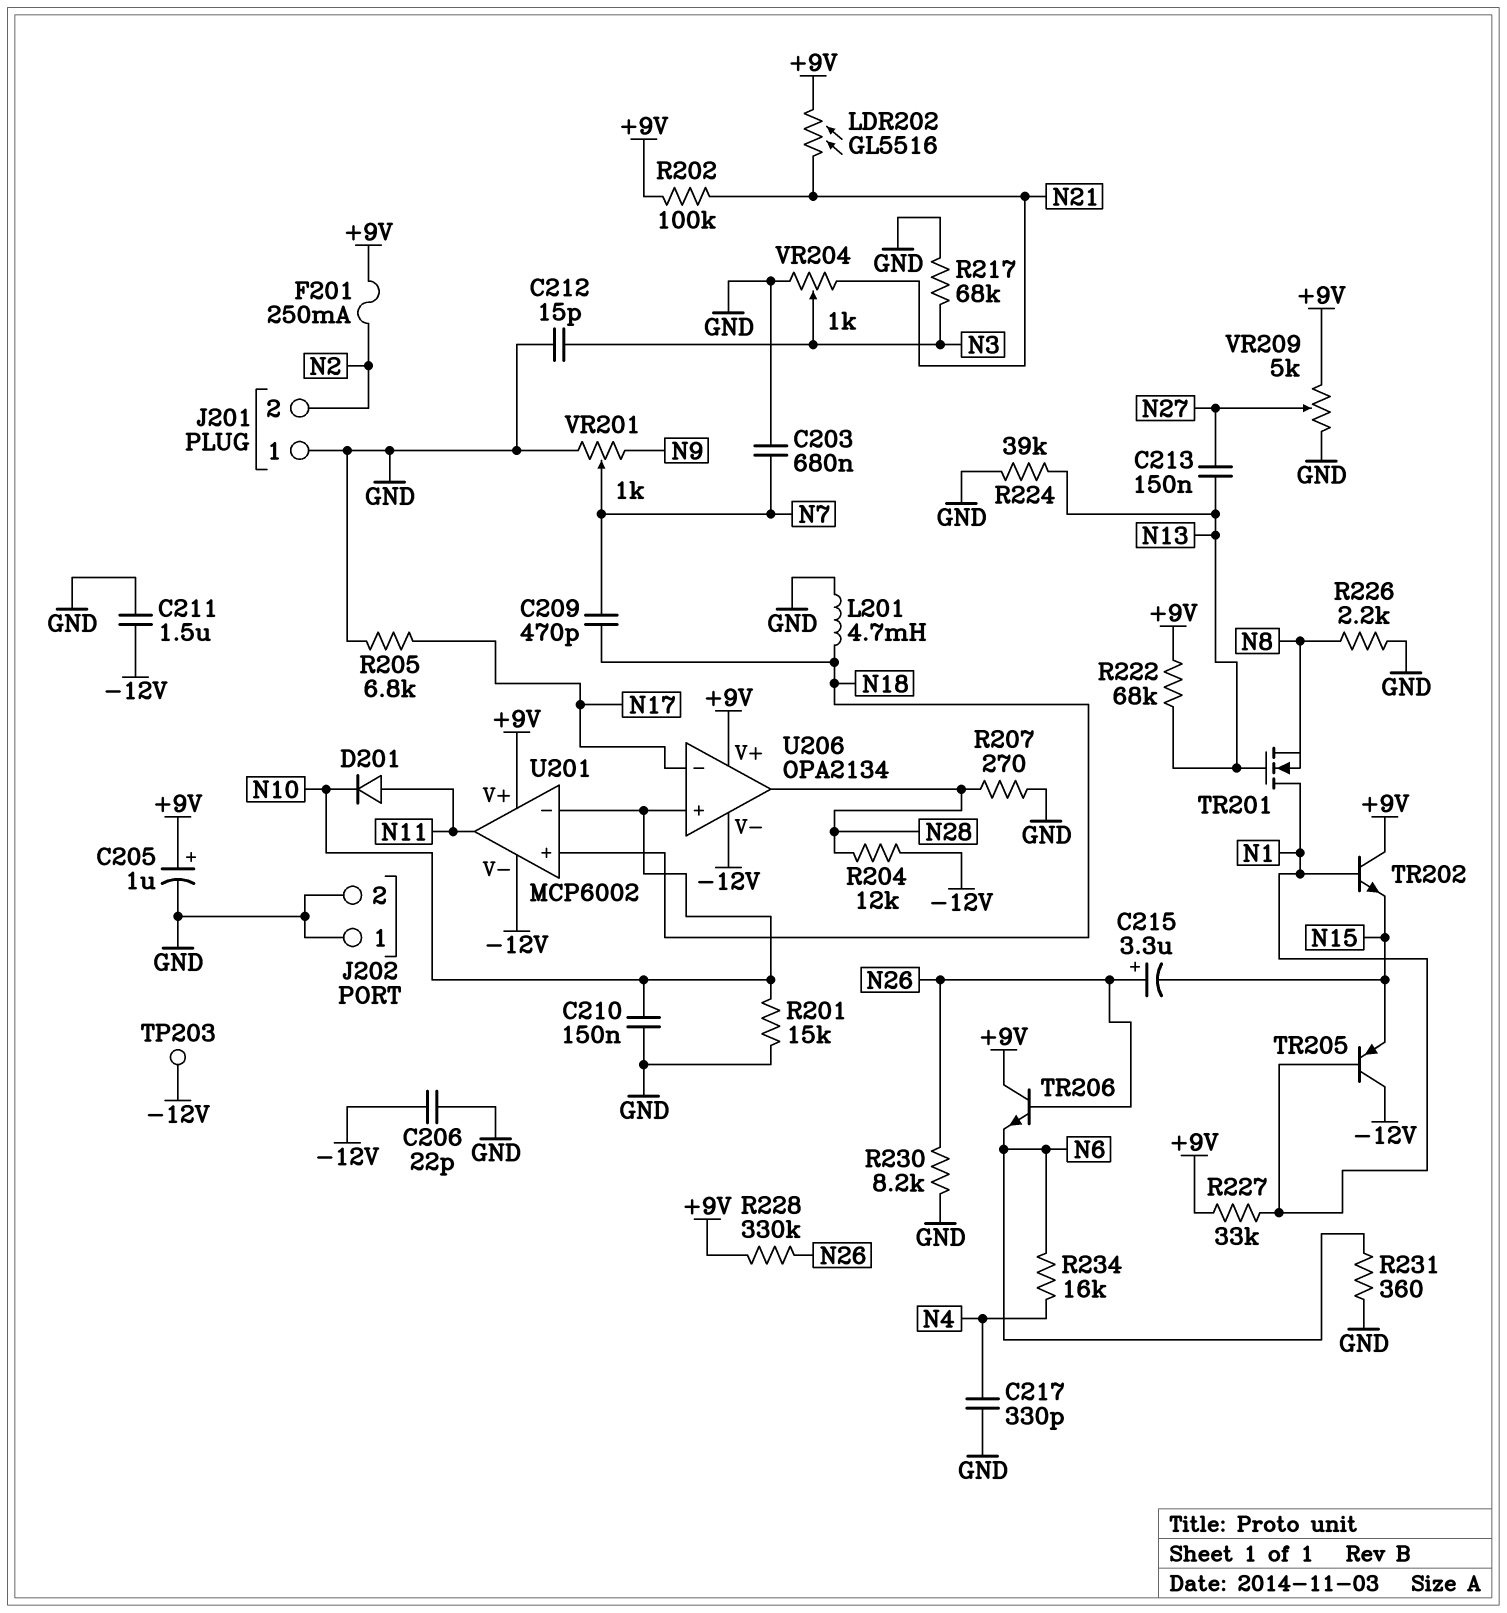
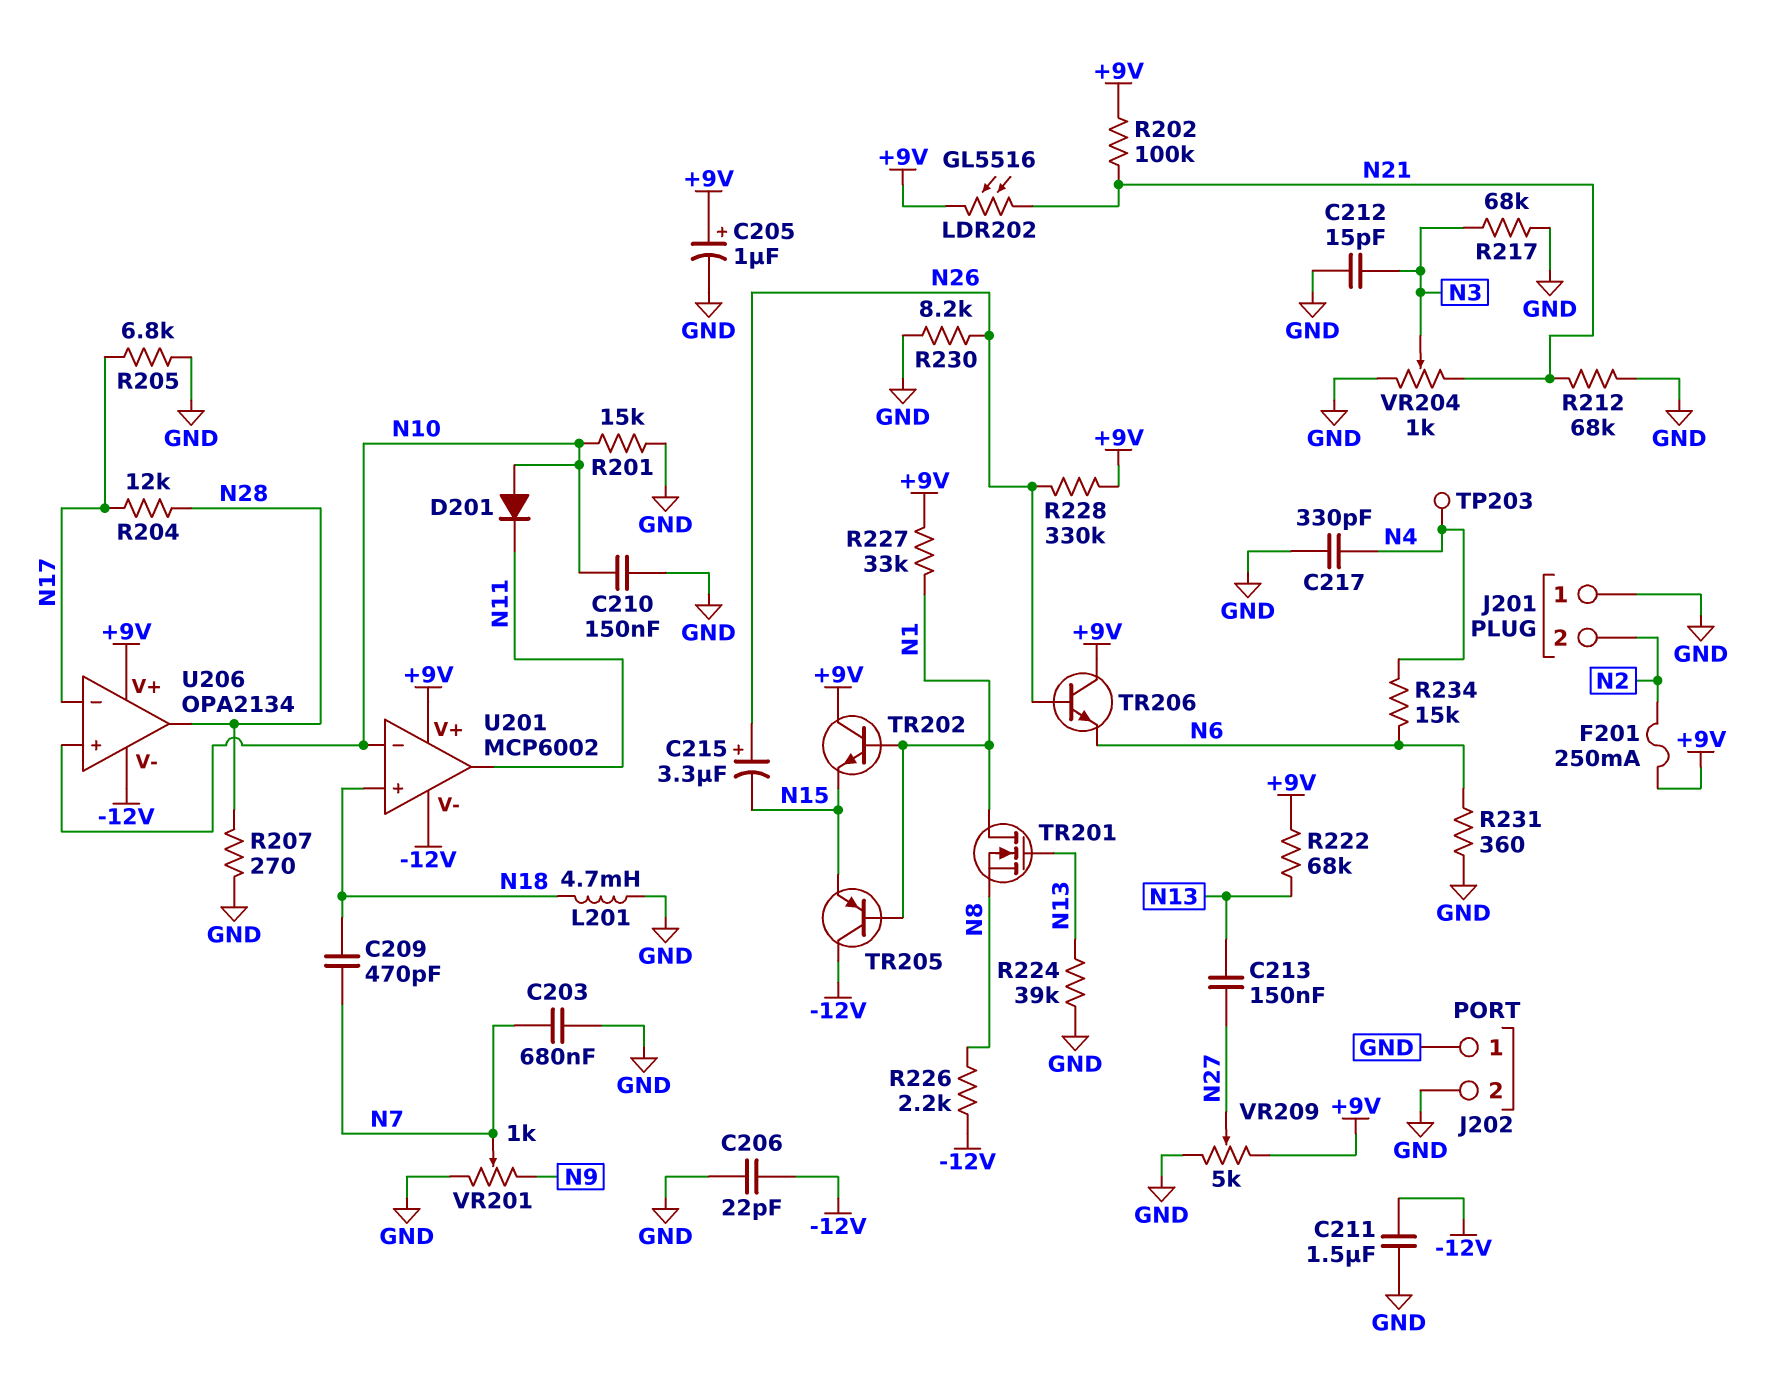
D201: diode (A N11, K N10) -> diode (A N10, K N11)
R204: 12k (-12V, N28) -> 12k (N17, N28)
R212: none -> 68k (GND, N21)
R226: 2.2k (GND, N8) -> 2.2k (-12V, N8)
R234: 16k (N4, N6) -> 15k (N4, N6)
TP203: test point (-12V) -> test point (N4)

